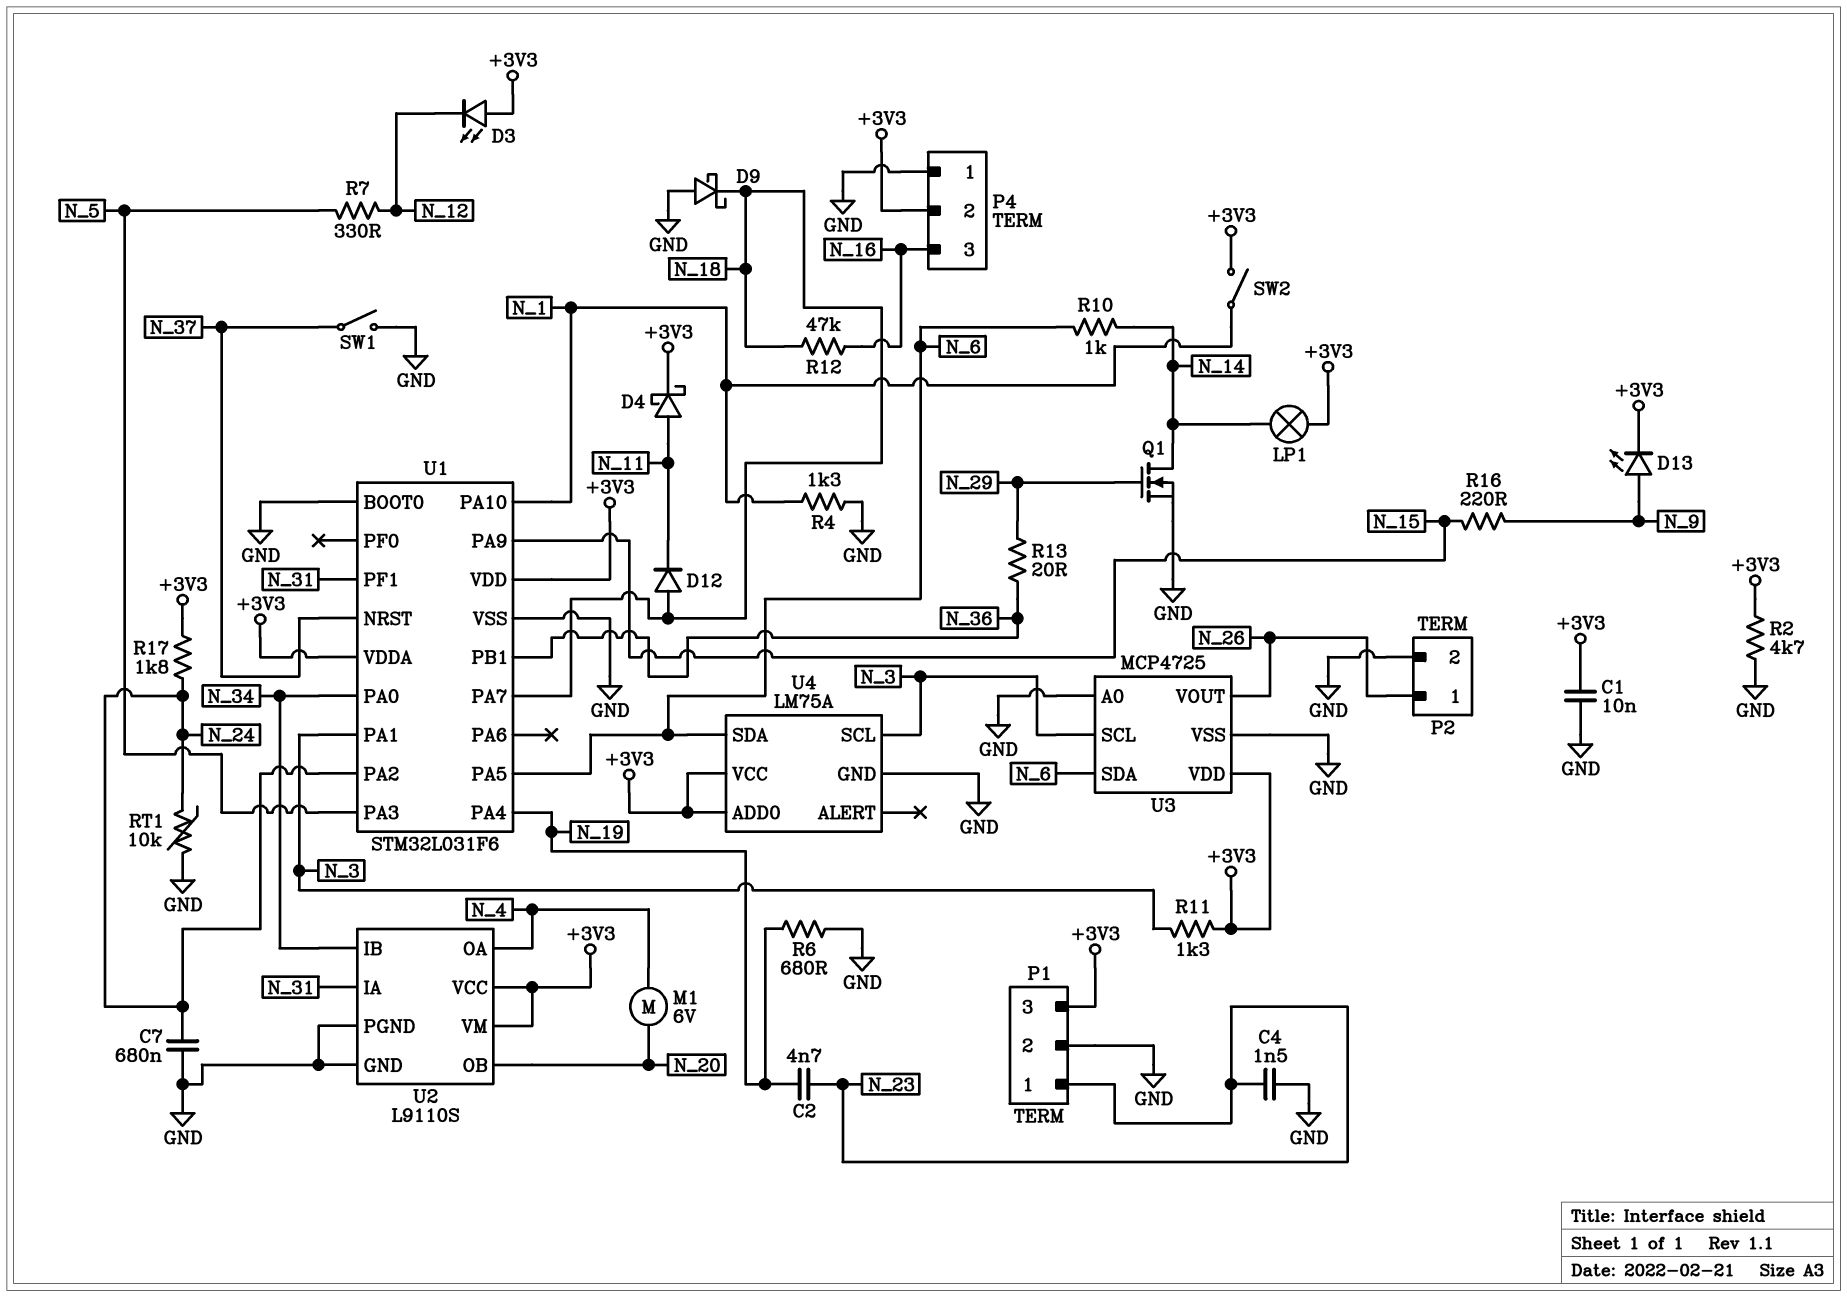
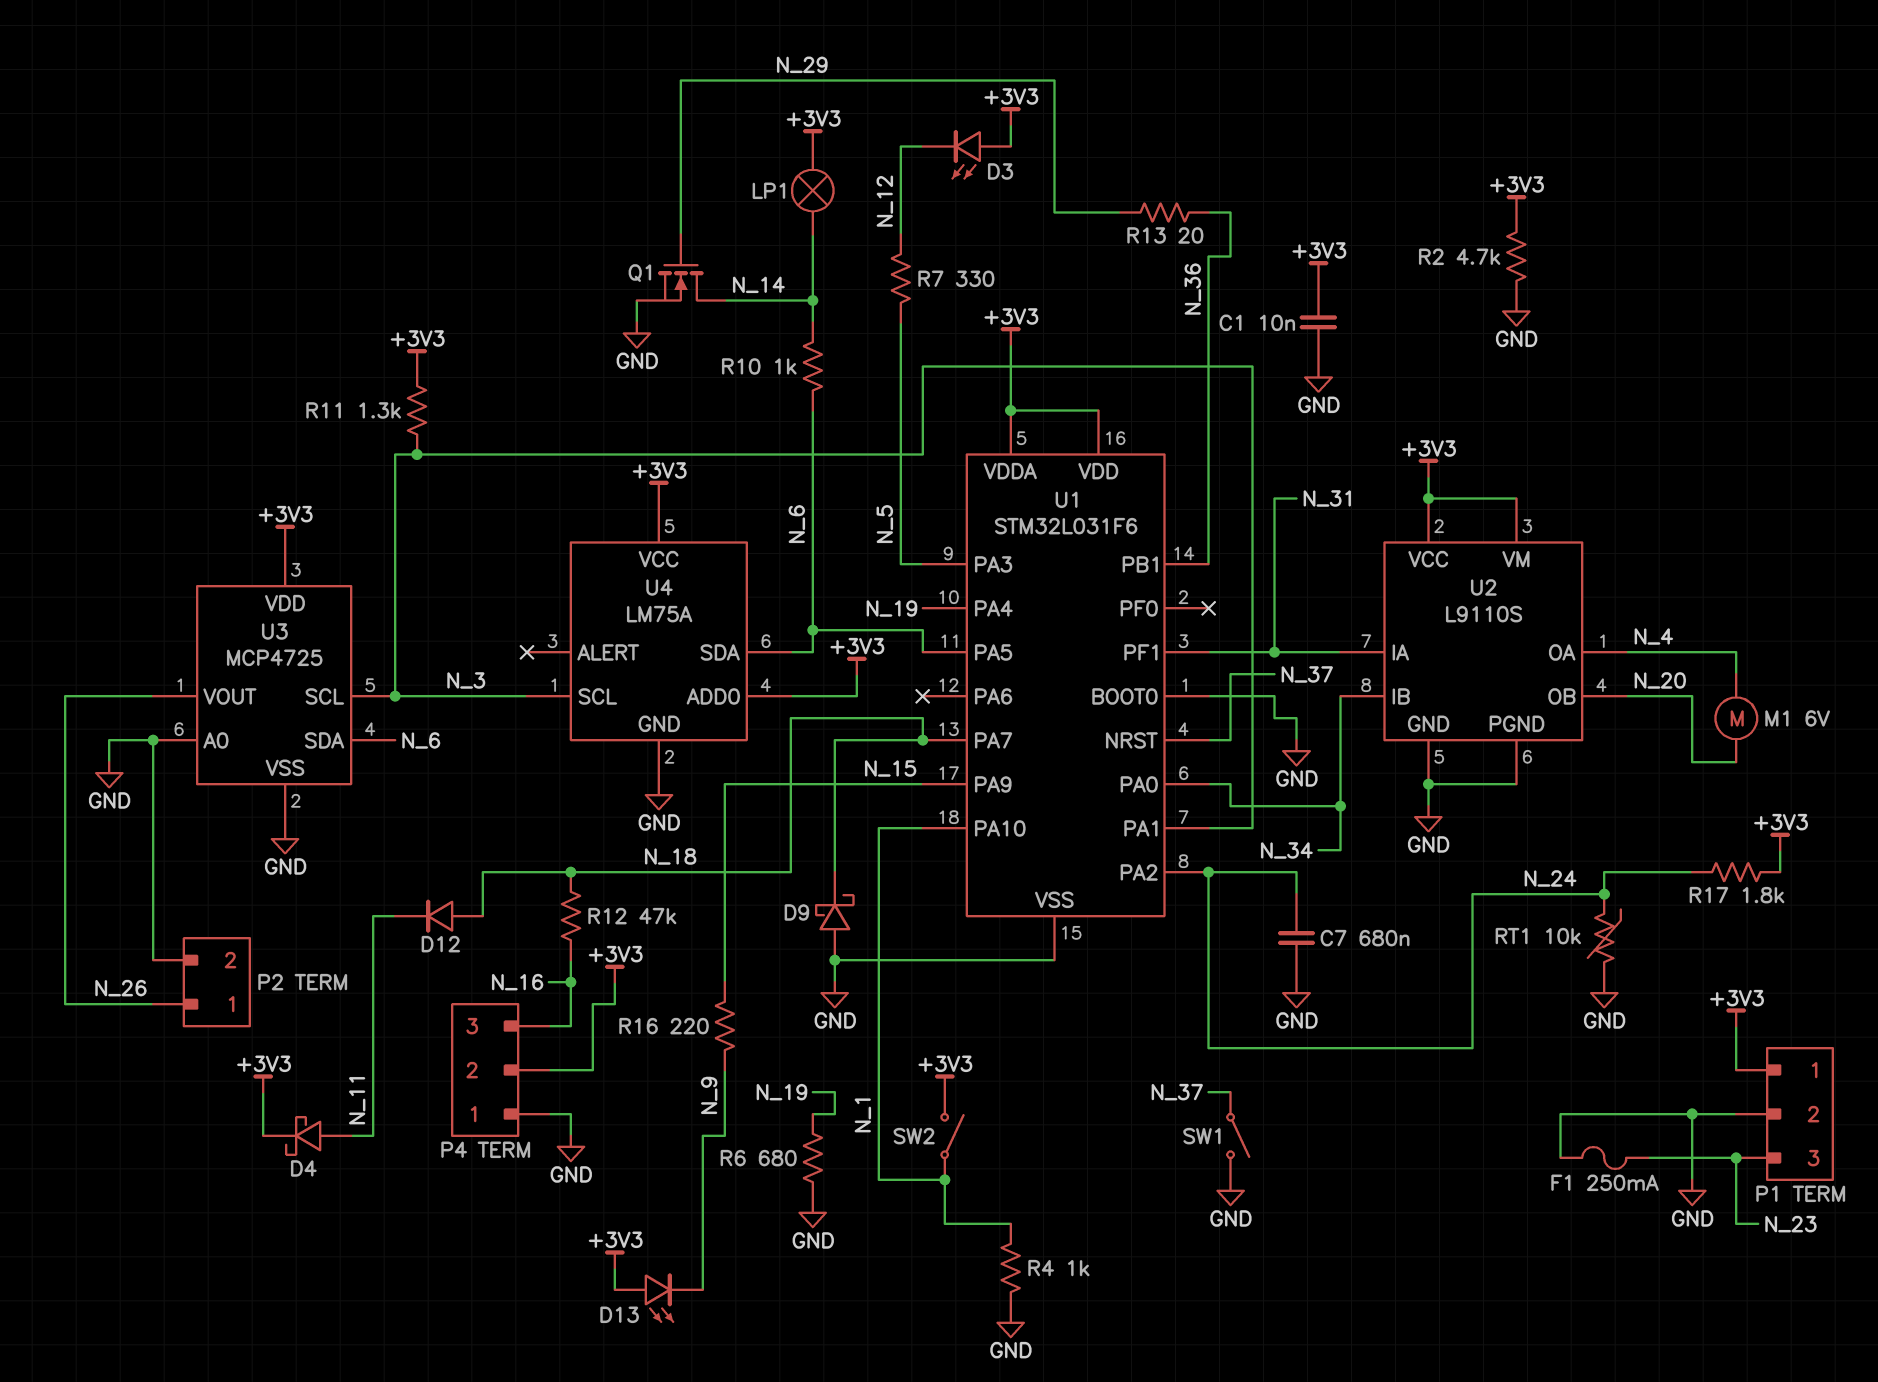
C2: 4.7nF (N_19, N_23) -> none
C4: 1.5nF (GND, N_23) -> none
D13: LED (A N_9, K +3V3) -> LED (A +3V3, K N_9)
F1: none -> 250mA (GND, N_23)
P1 pin 1: N_23 -> +3V3
P1 pin 3: +3V3 -> N_23
R4: 1.3k (GND, N_1) -> 1k (GND, N_1)

